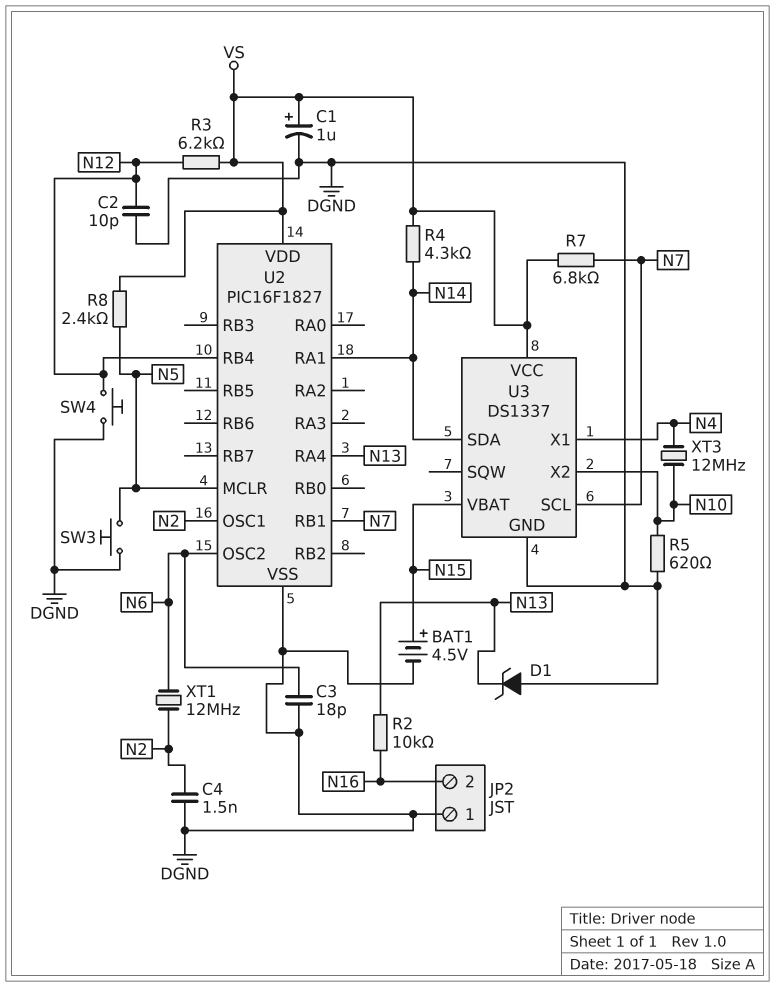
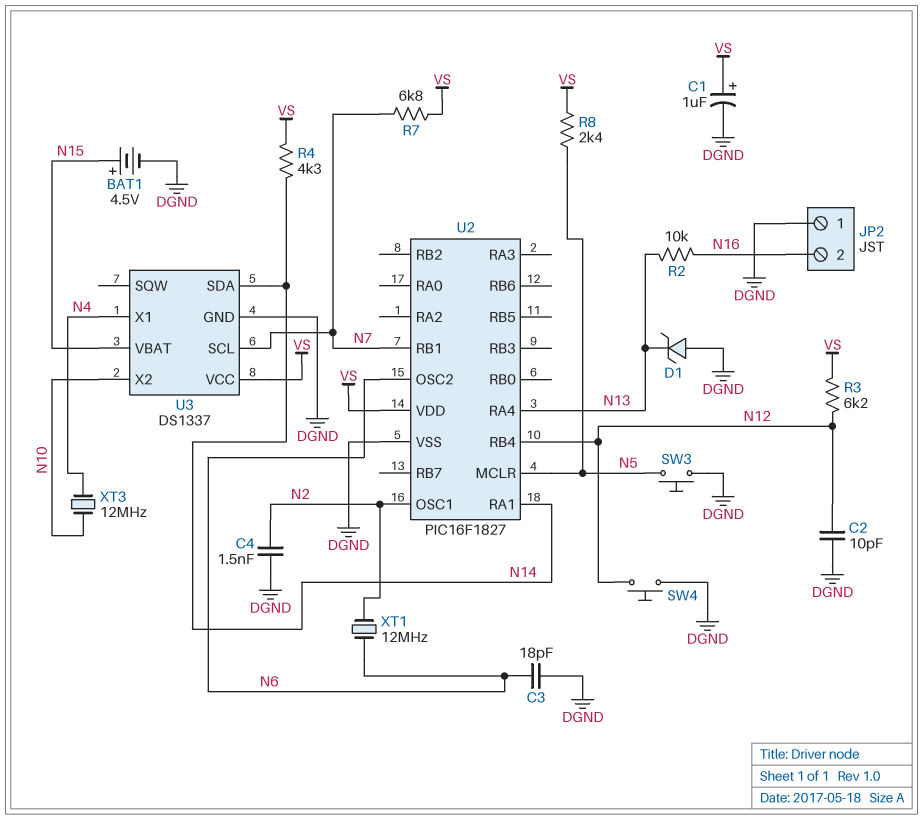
R5: 620 (DGND, N10) -> none

